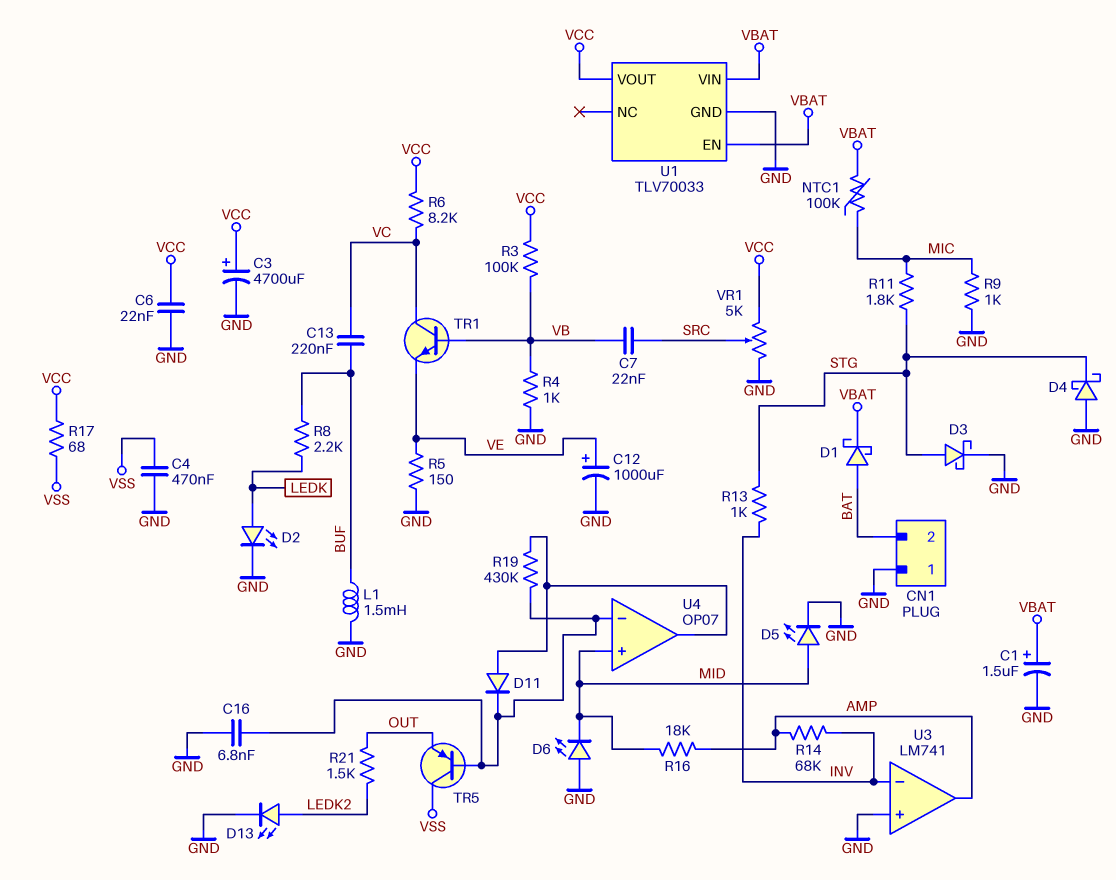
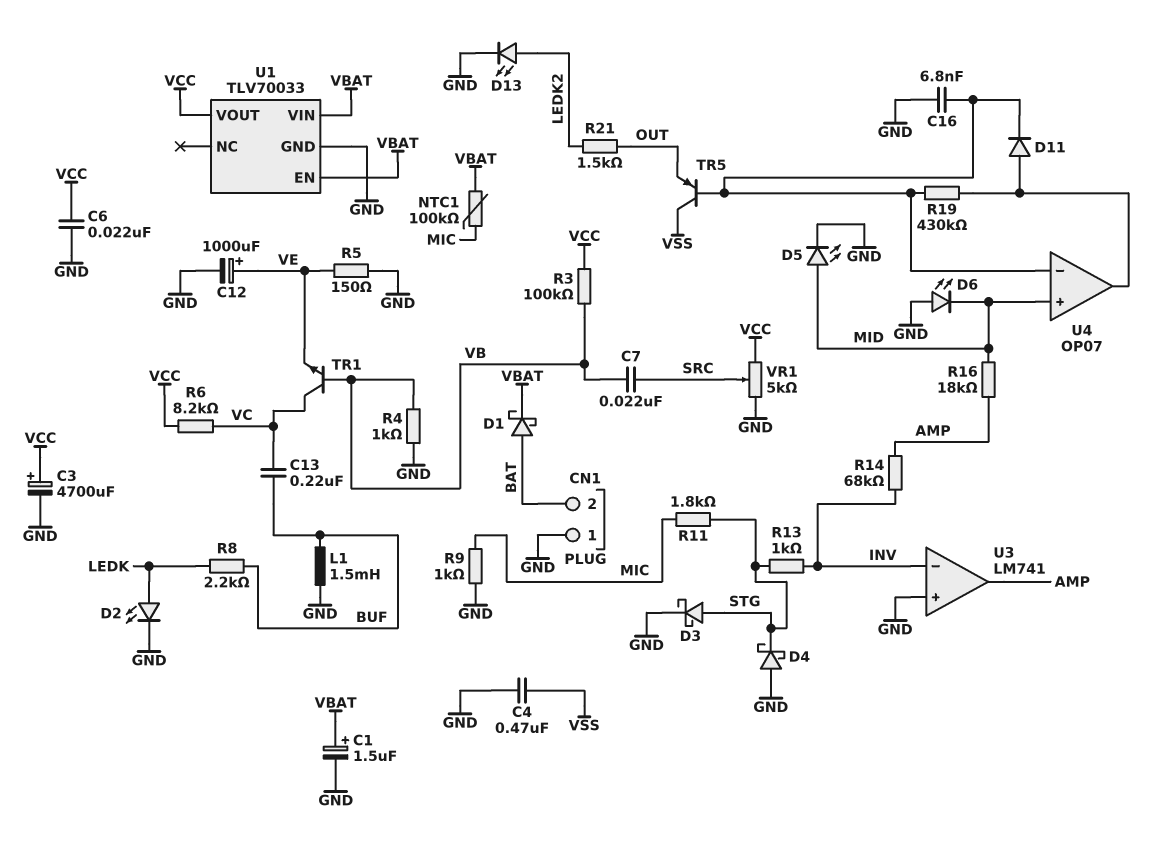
R17: 68 (VCC, VSS) -> none

